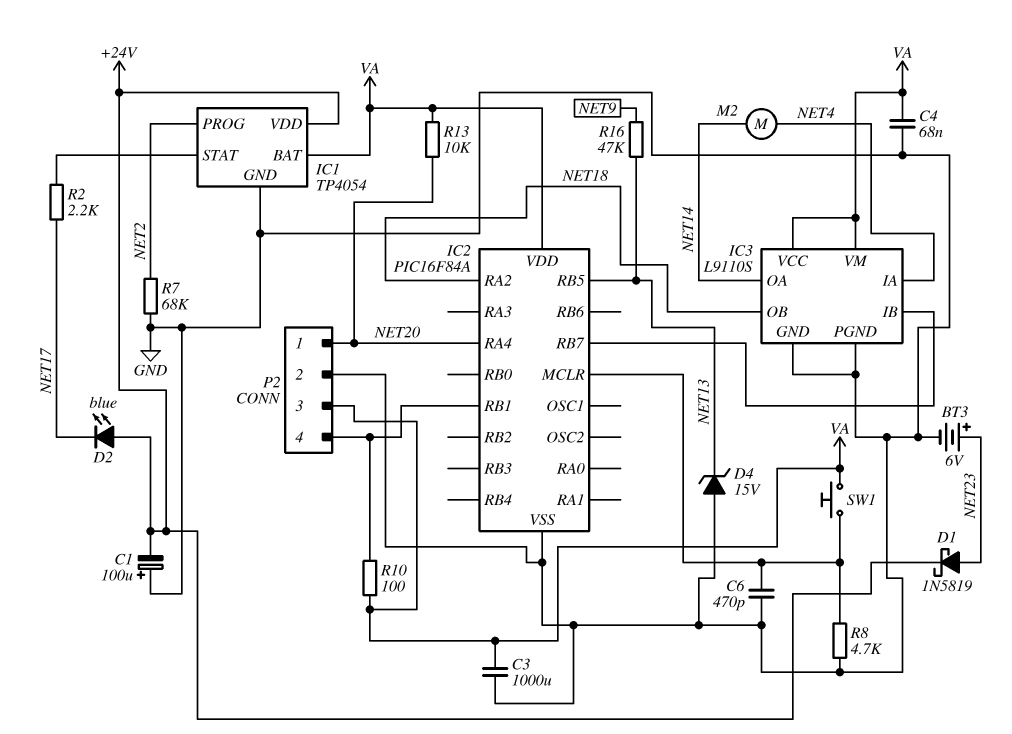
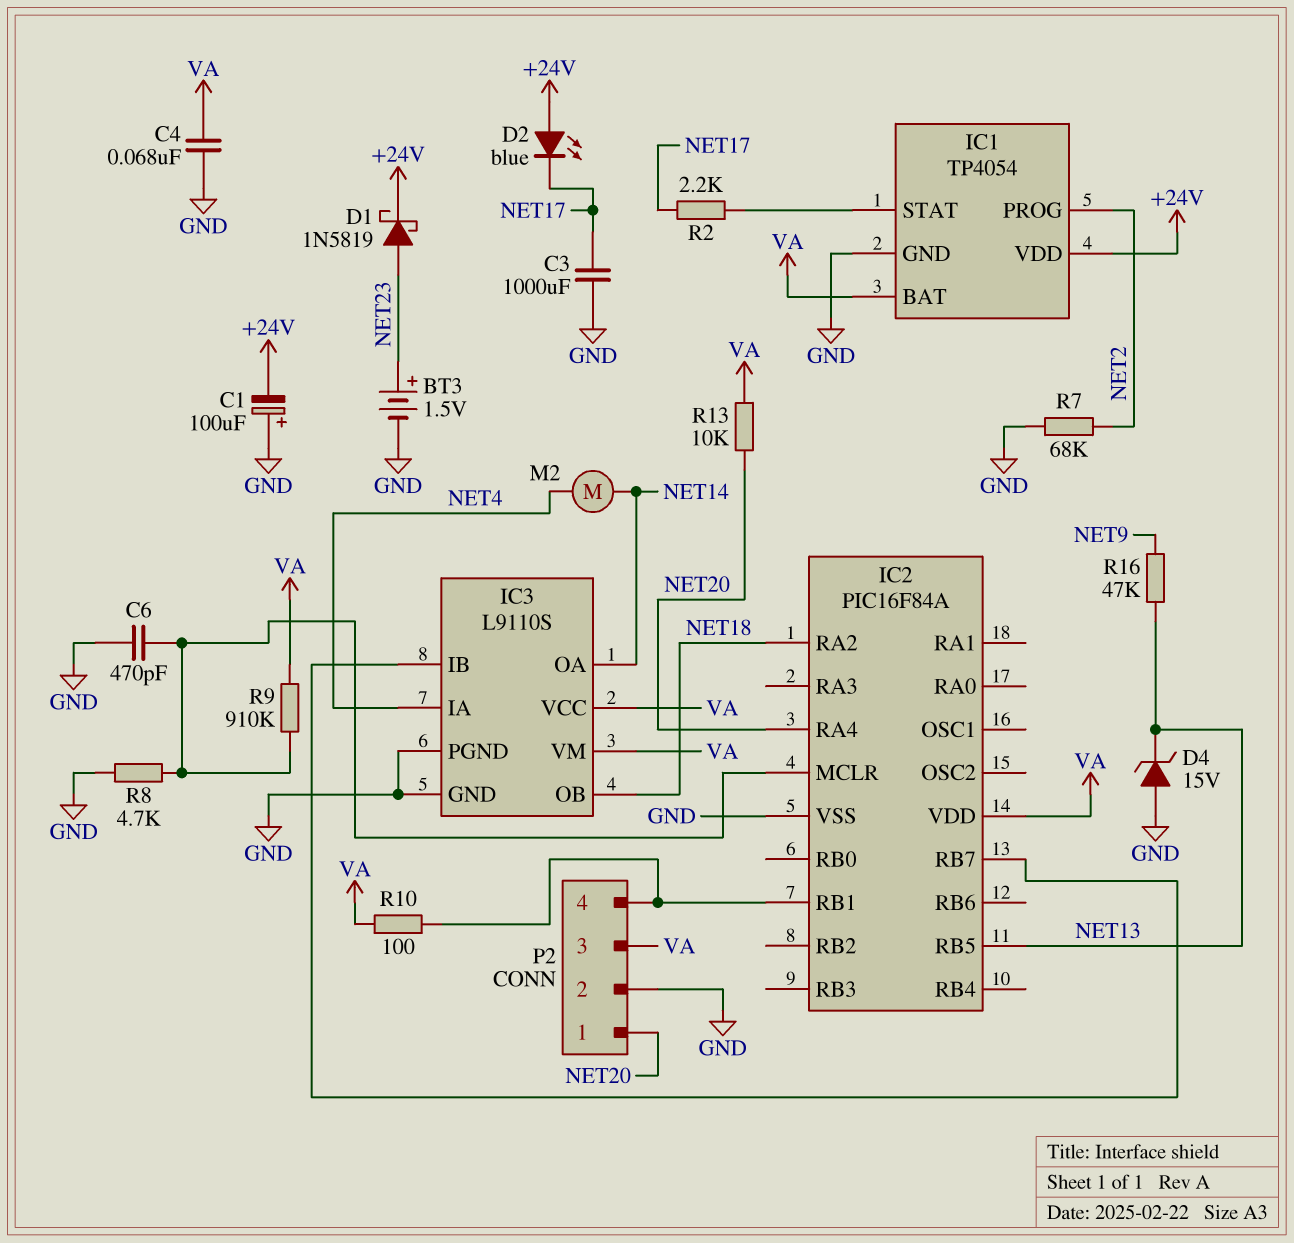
BT3: 6V (plus NET23, minus GND) -> 1.5V (plus NET23, minus GND)
C3: 1000uF (GND, VA) -> 1000uF (GND, NET17)
R9: none -> 910k (IC2/MCLR, VA)
SW1: button (IC2/MCLR, VA) -> none

